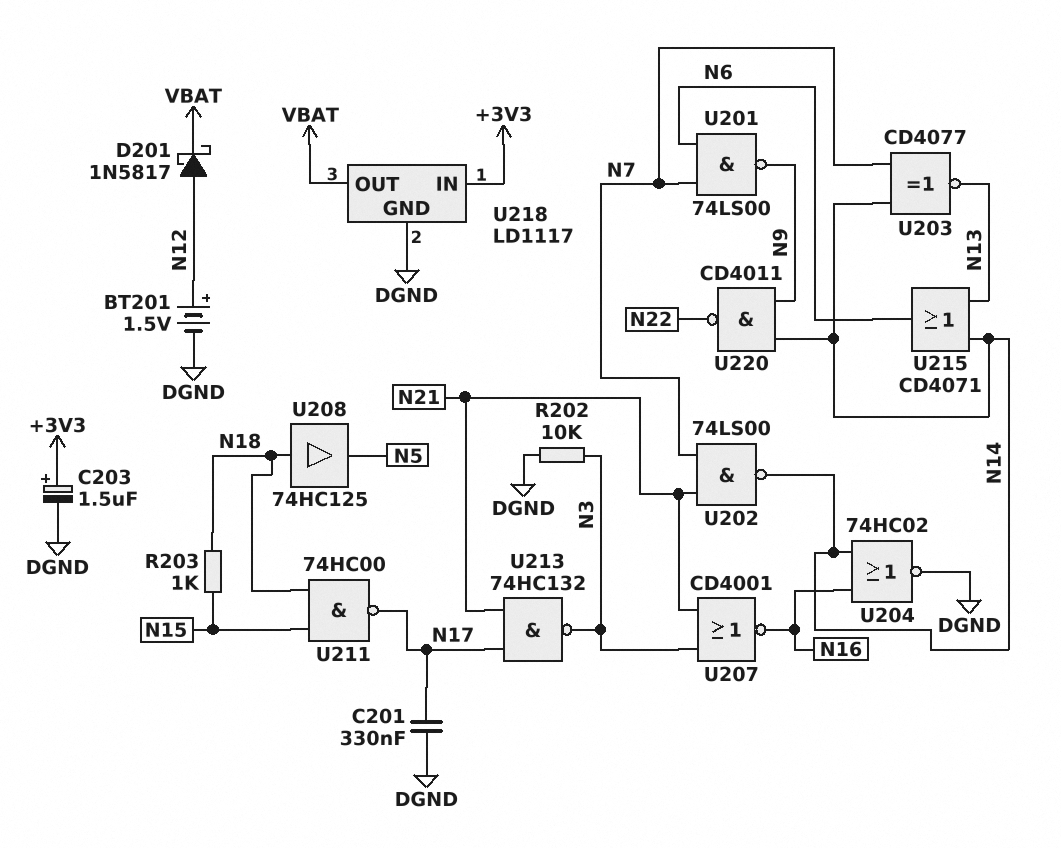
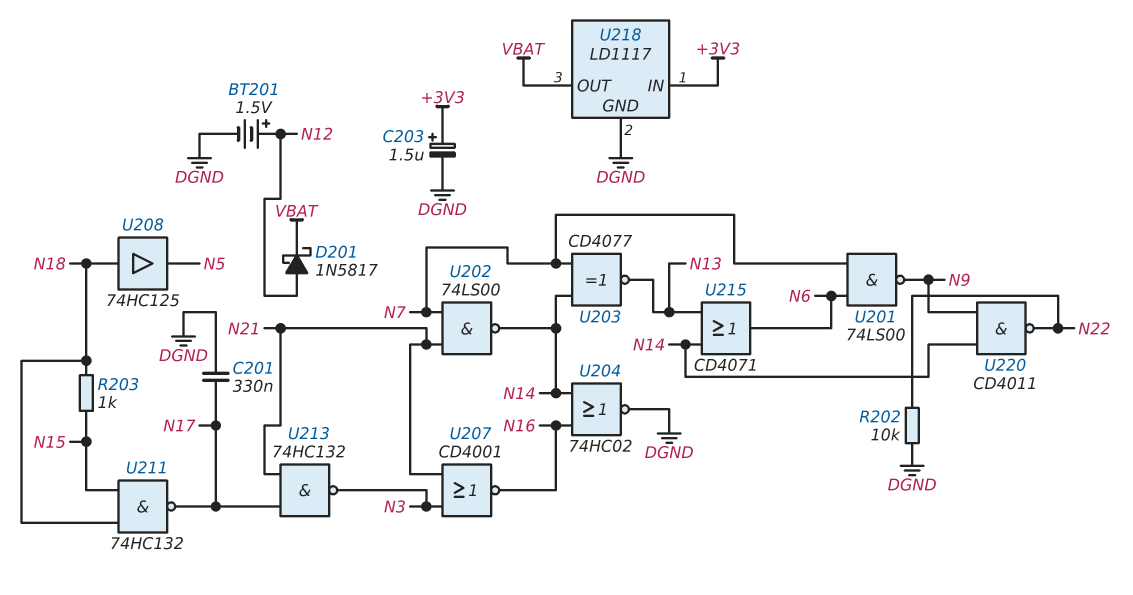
R202: 10k (DGND, N3) -> 10k (DGND, N22)
U211: NAND 74HC00 (in N15, in N18, out N17) -> NAND 74HC132 (in N15, in N18, out N17)

